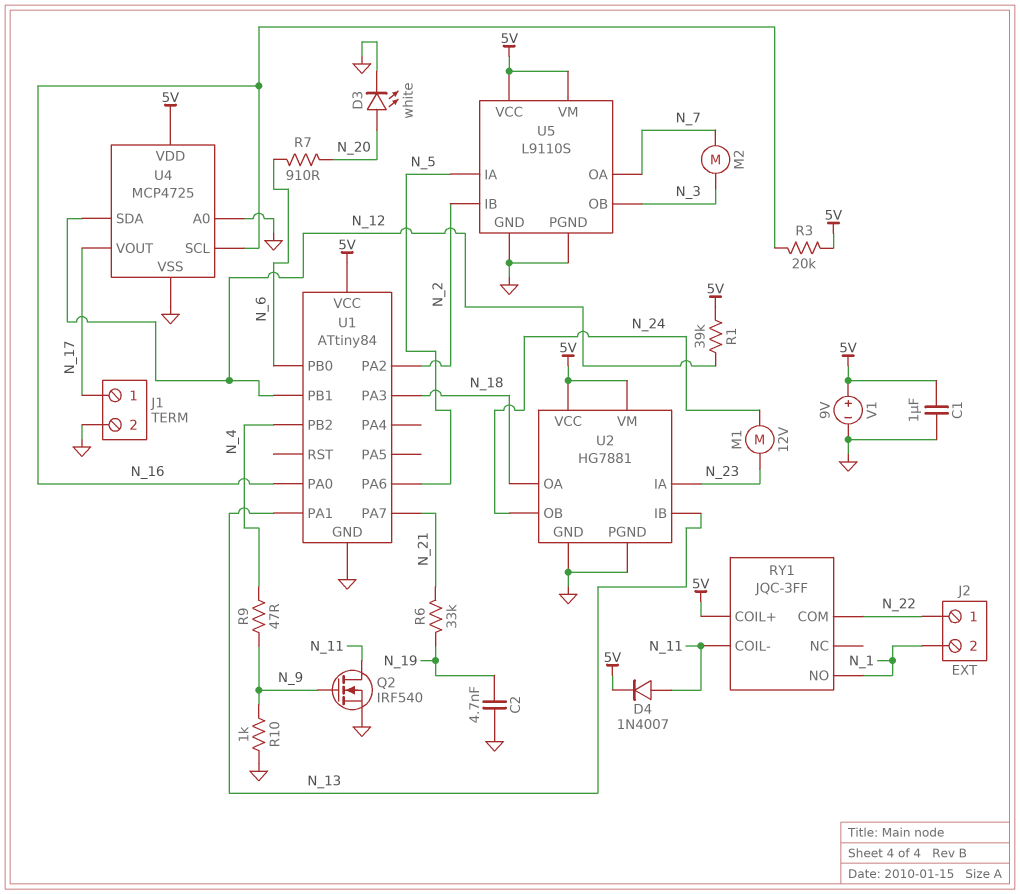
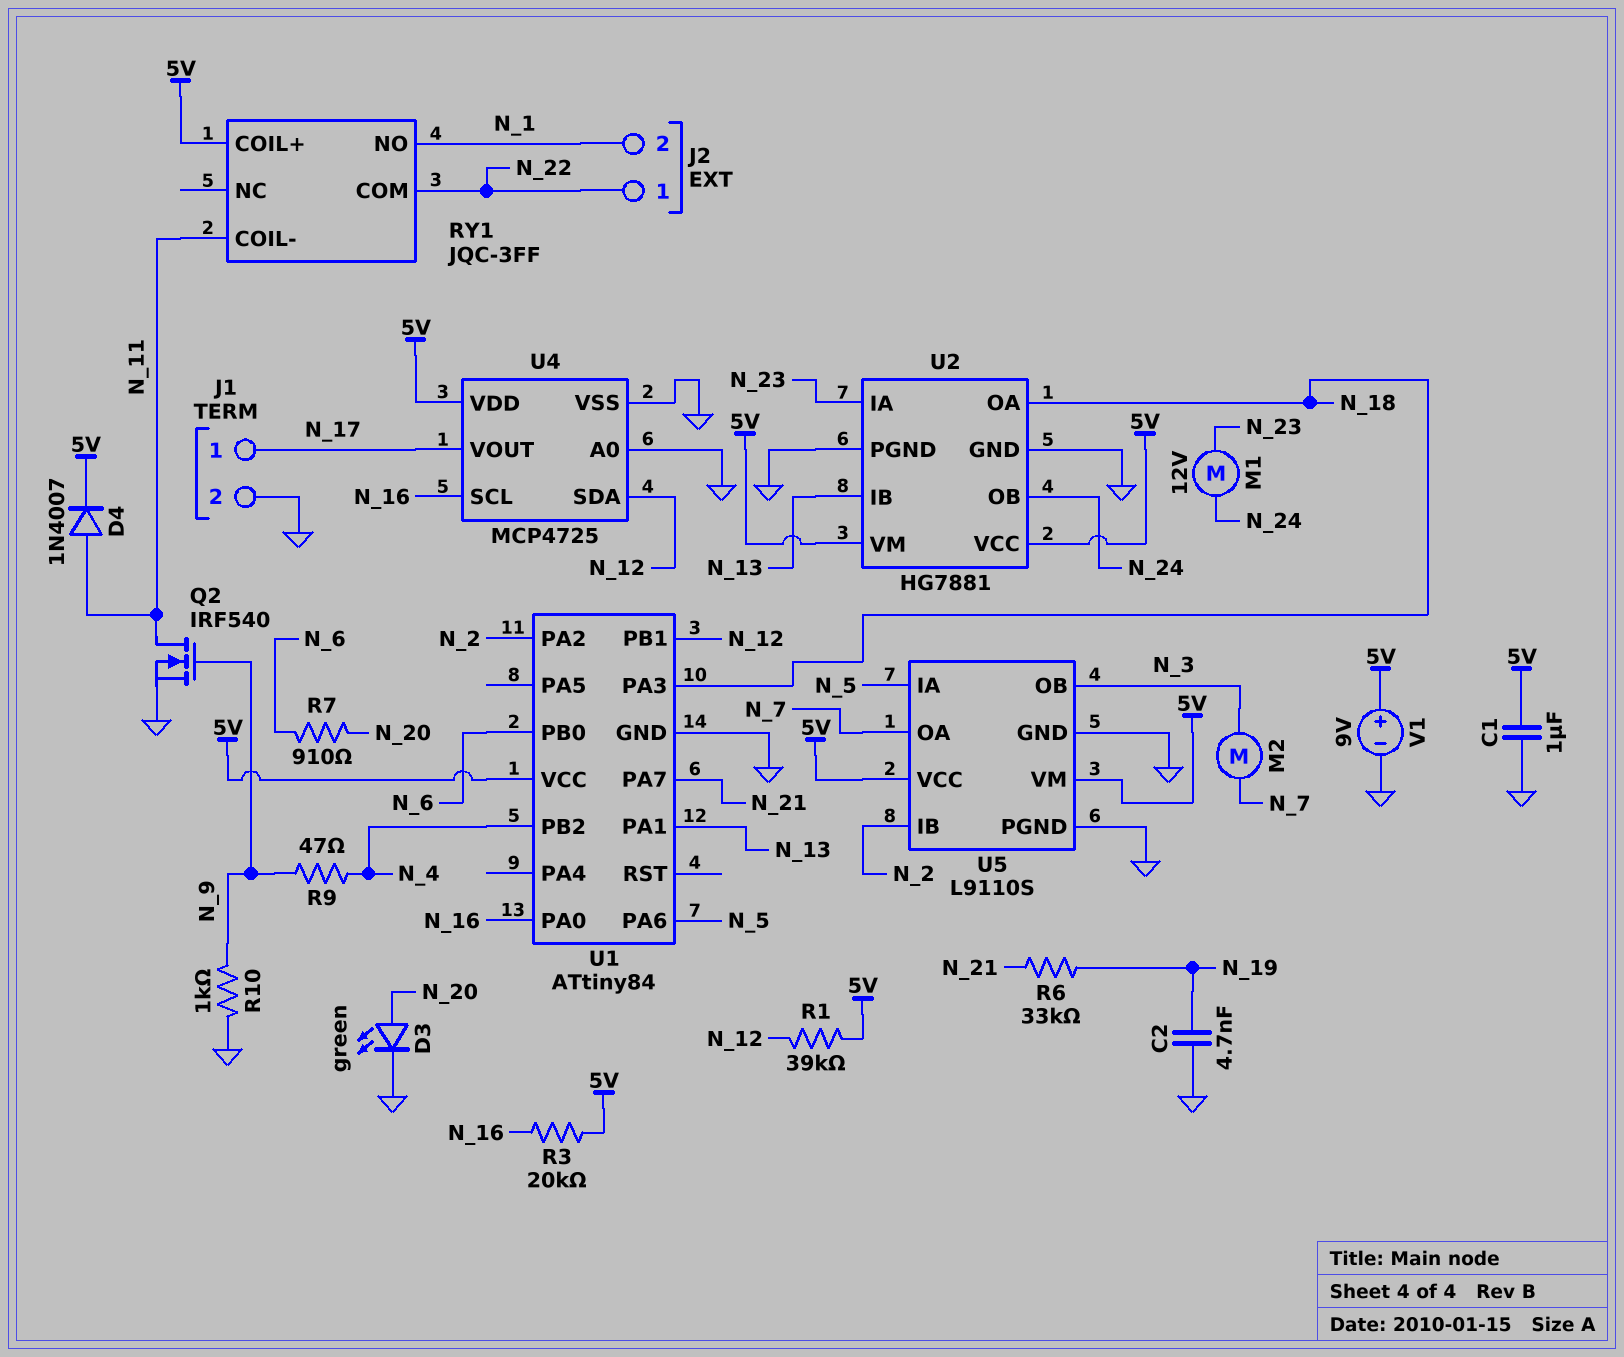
D3: LED white (A N_20, K GND) -> LED green (A N_20, K GND)

